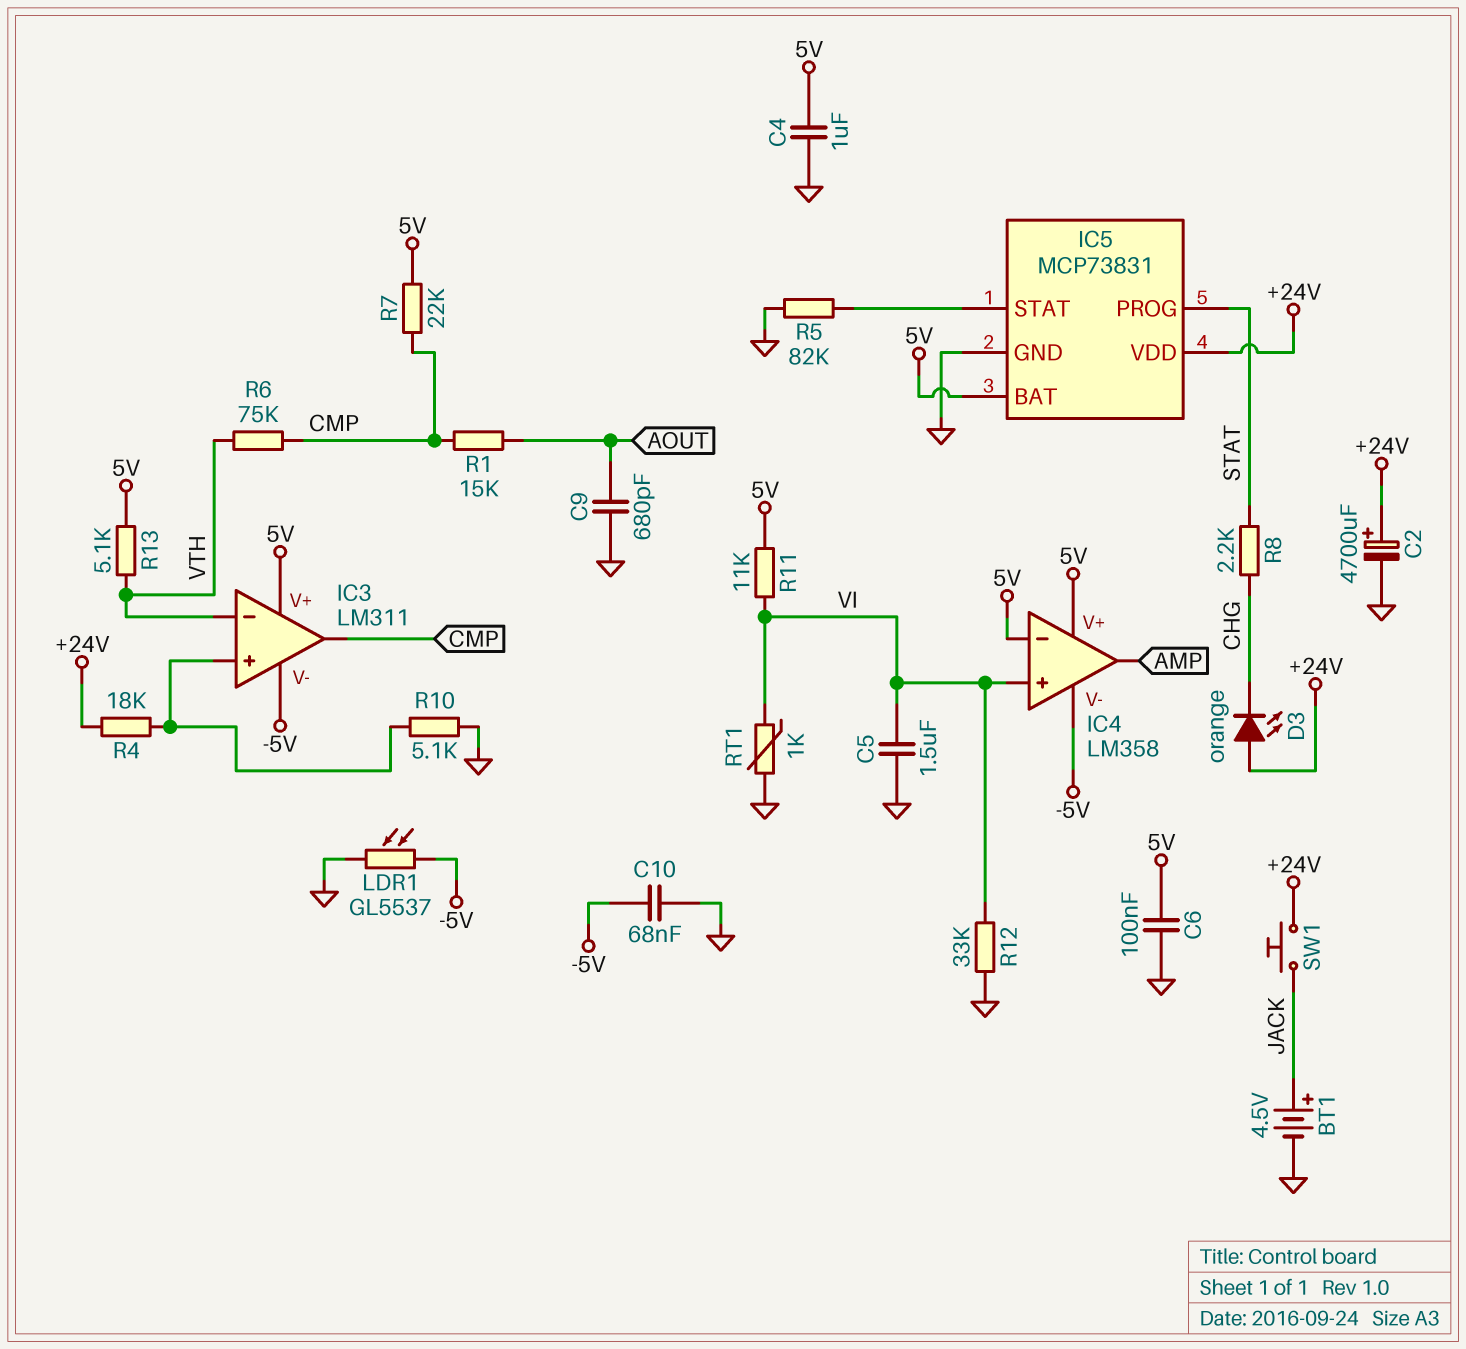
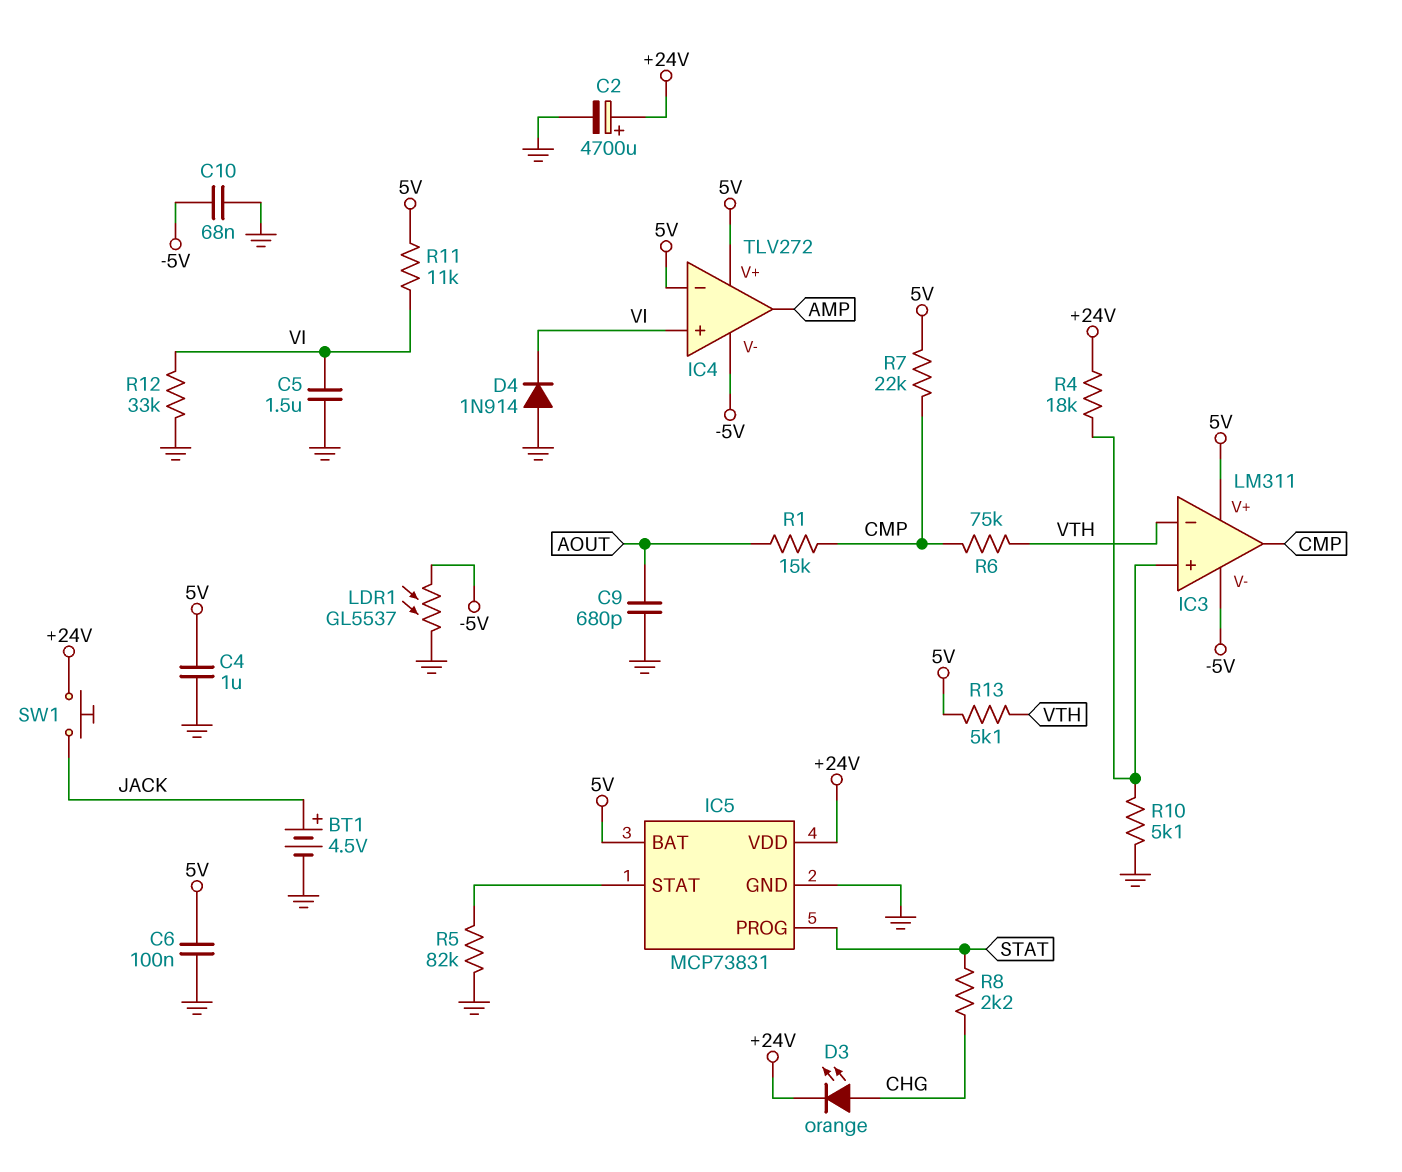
D3: LED orange (A +24V, K CHG) -> LED orange (A CHG, K +24V)
D4: none -> diode 1N914 (A GND, K VI)
IC4: LM358 -> TLV272
RT1: 1k (GND, VI) -> none

